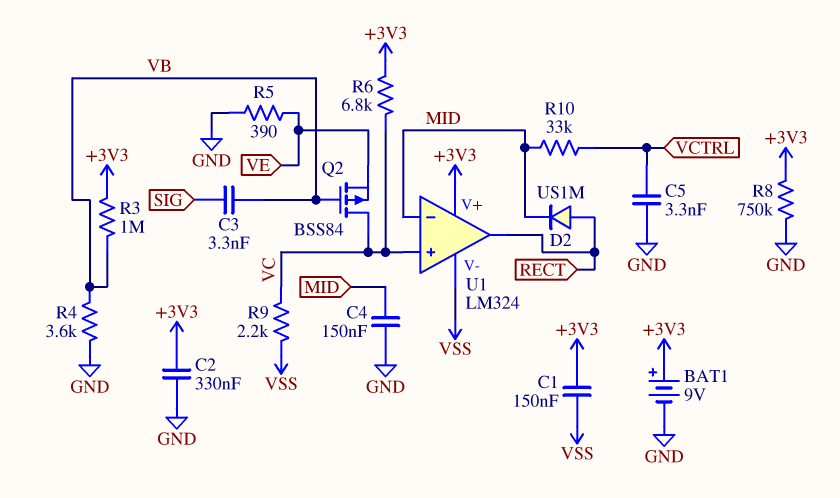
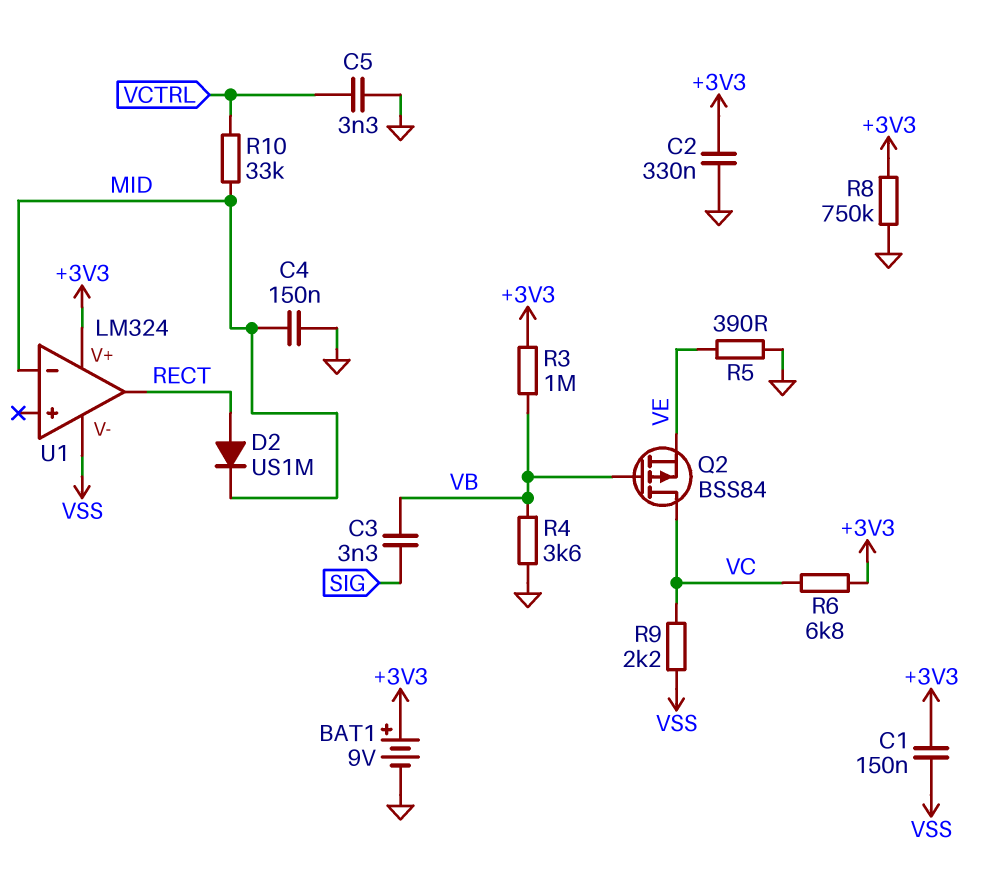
U1 pin in+: VC -> none

